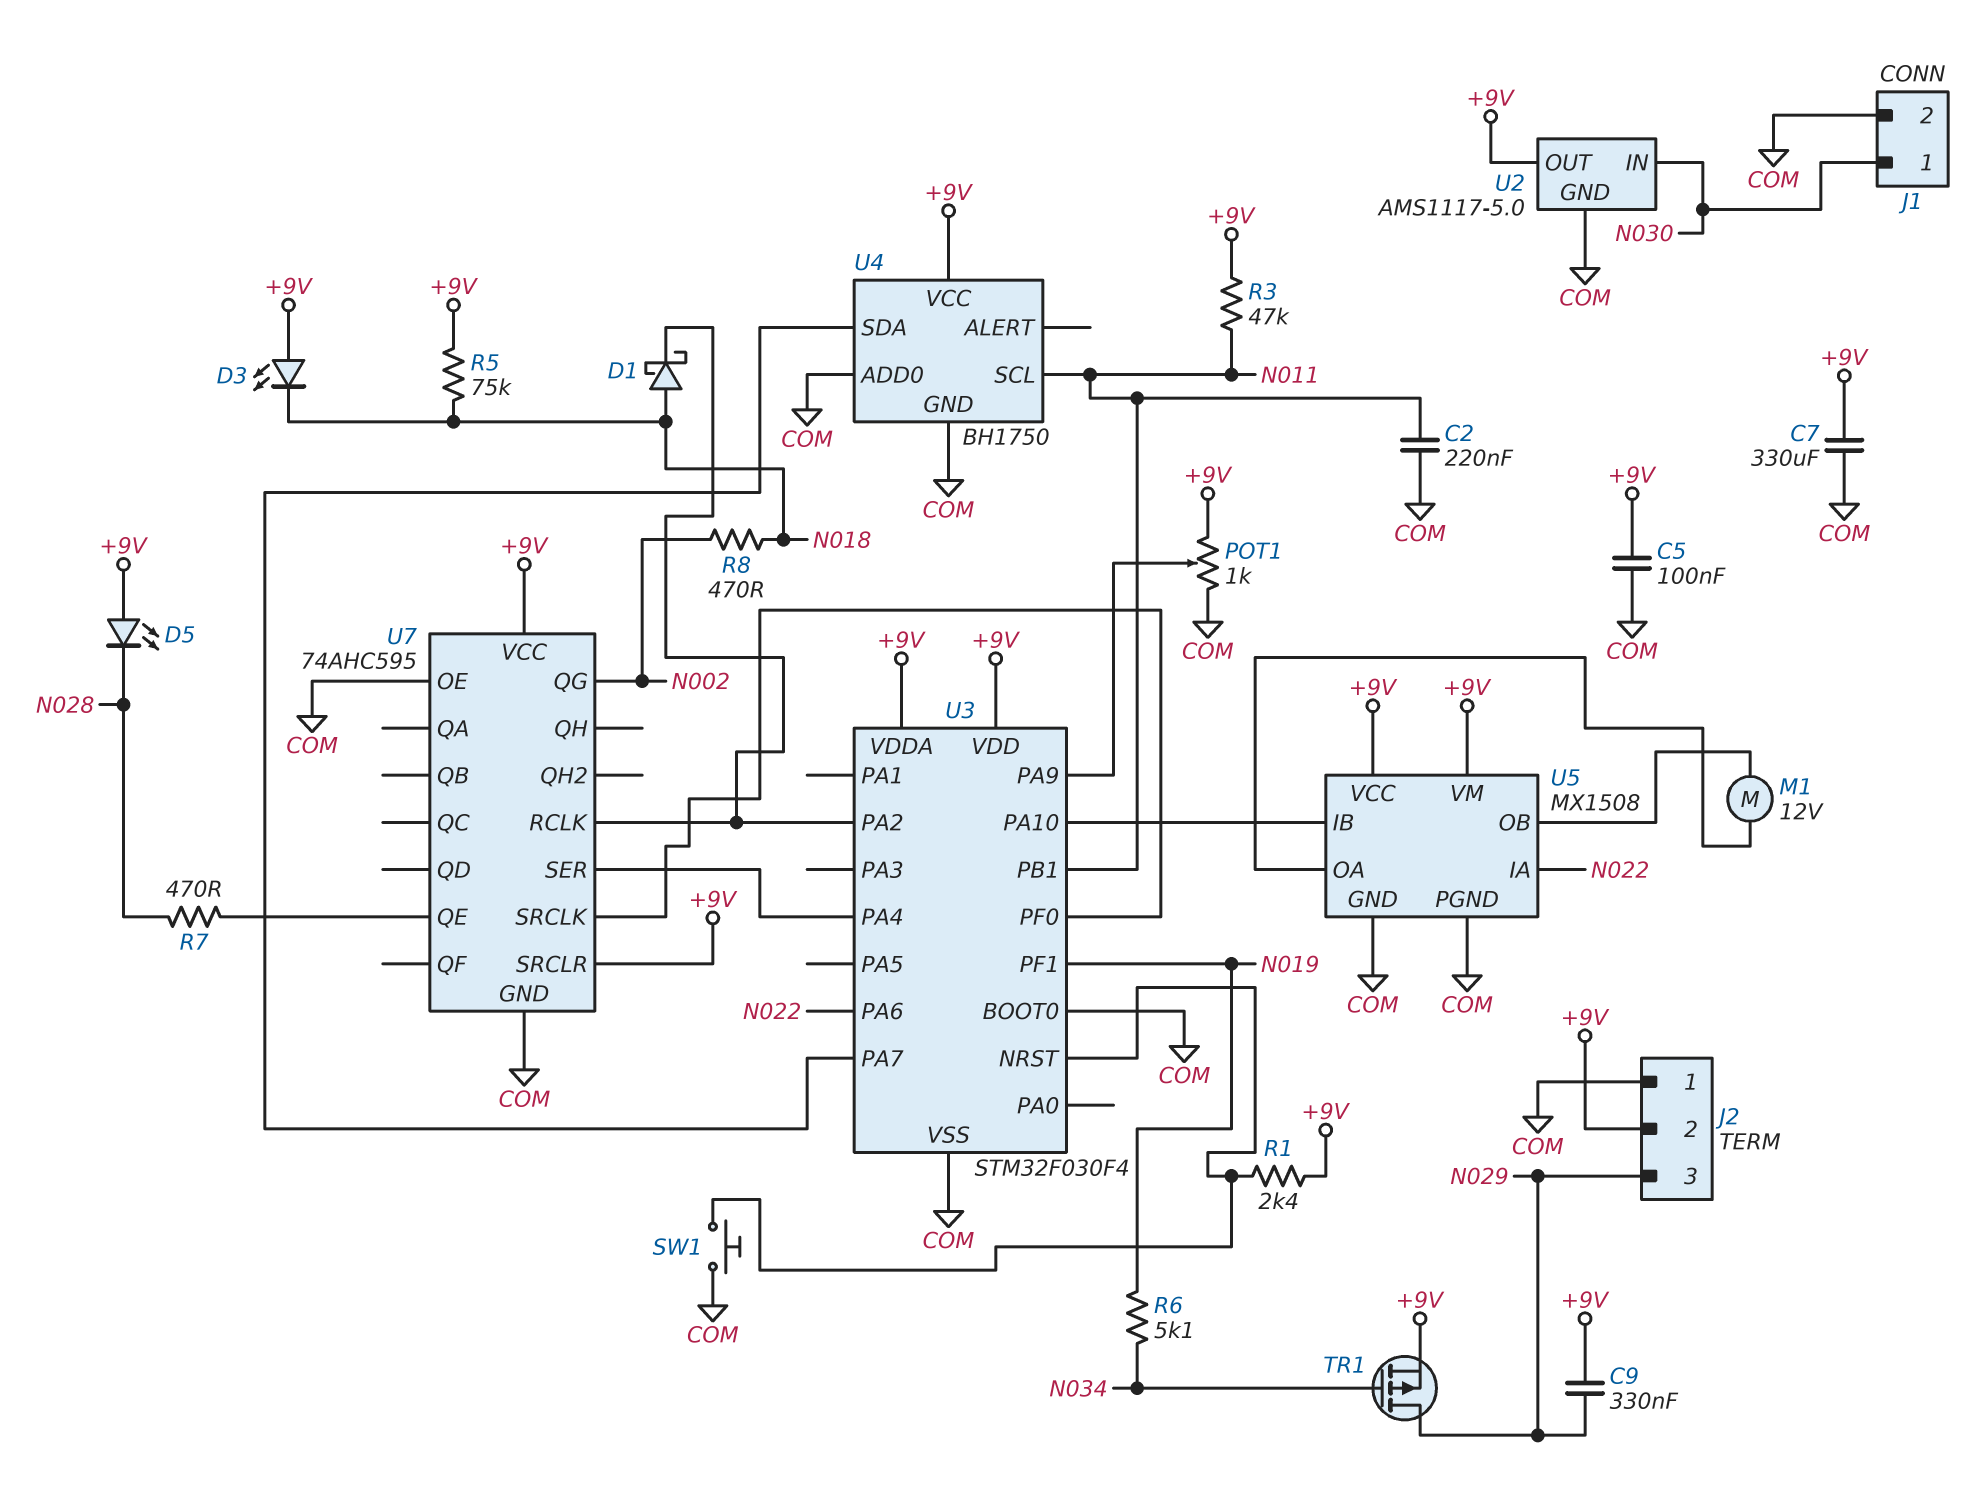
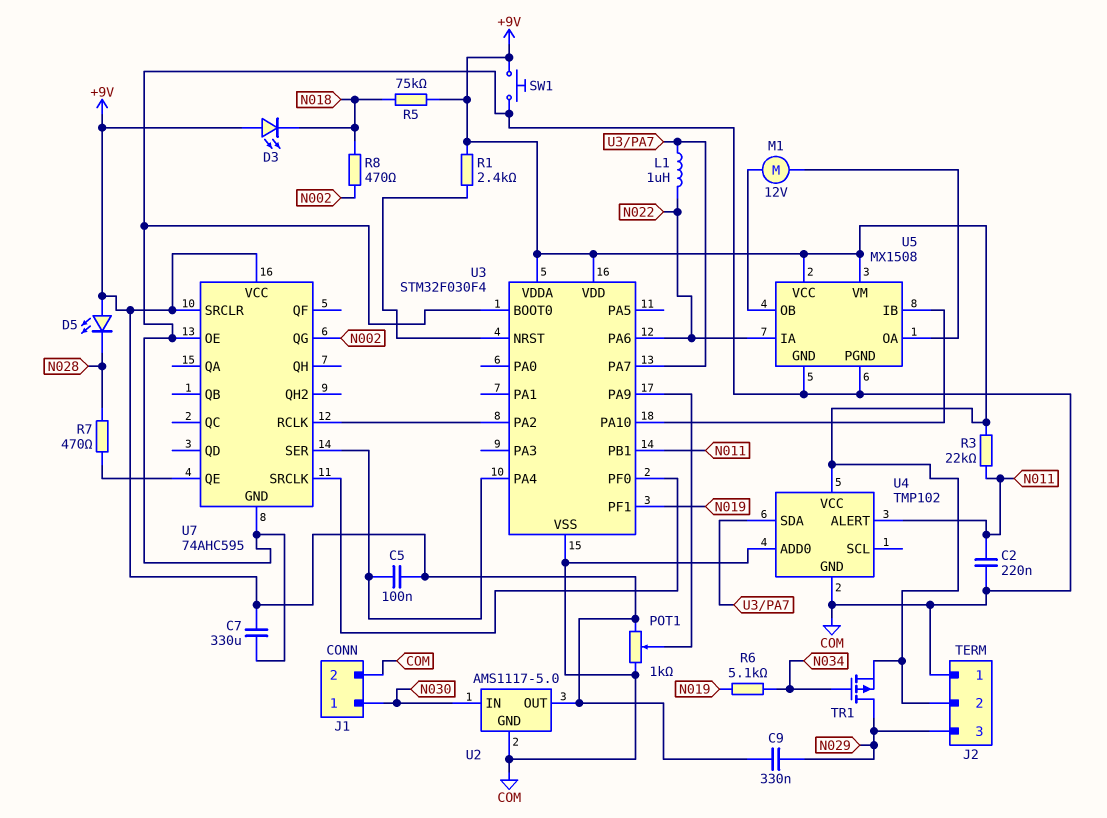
C5: 100nF (+9V, COM) -> 100nF (+9V, U3/PA4)
D1: schottky (A N018, K U3/PA2) -> none
L1: none -> 1uH (N022, U3/PA7)
R3: 47k (+9V, N011) -> 22k (+9V, N011)
SW1: button (COM, U3/NRST) -> button (+9V, COM)
U4: BH1750 -> TMP102
U4 pin ALERT: none -> N011
U4 pin SCL: N011 -> none

